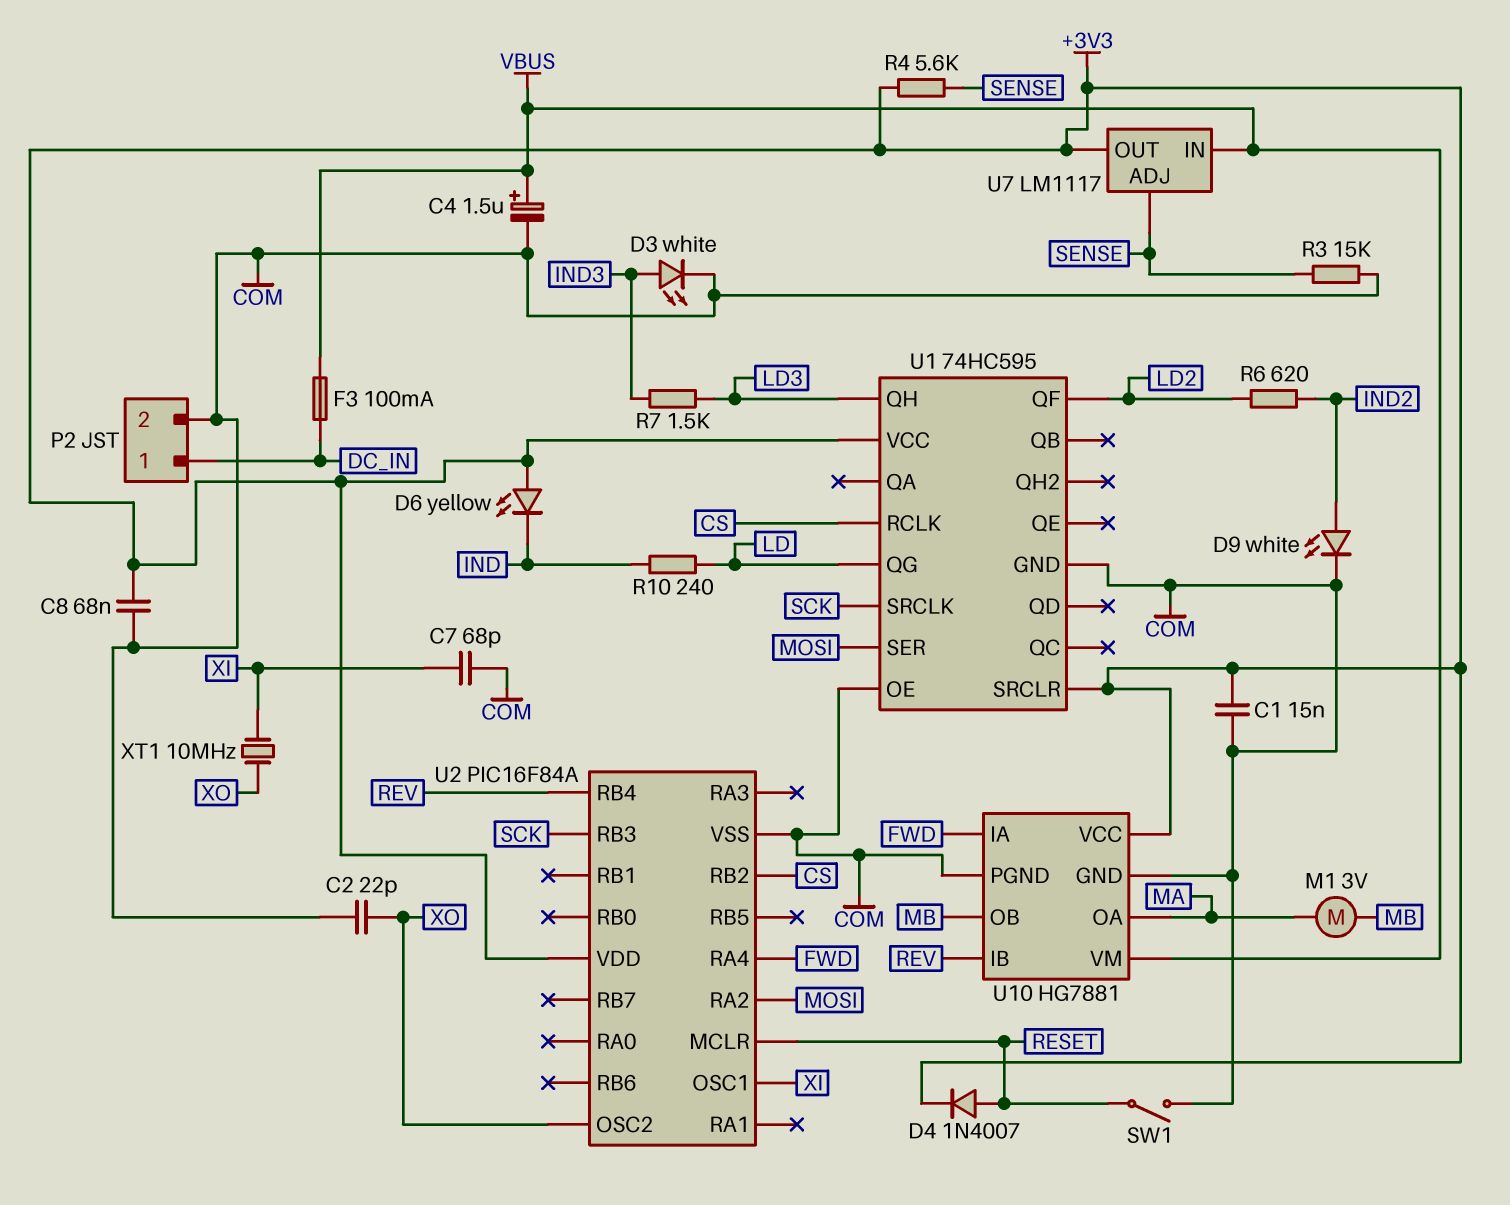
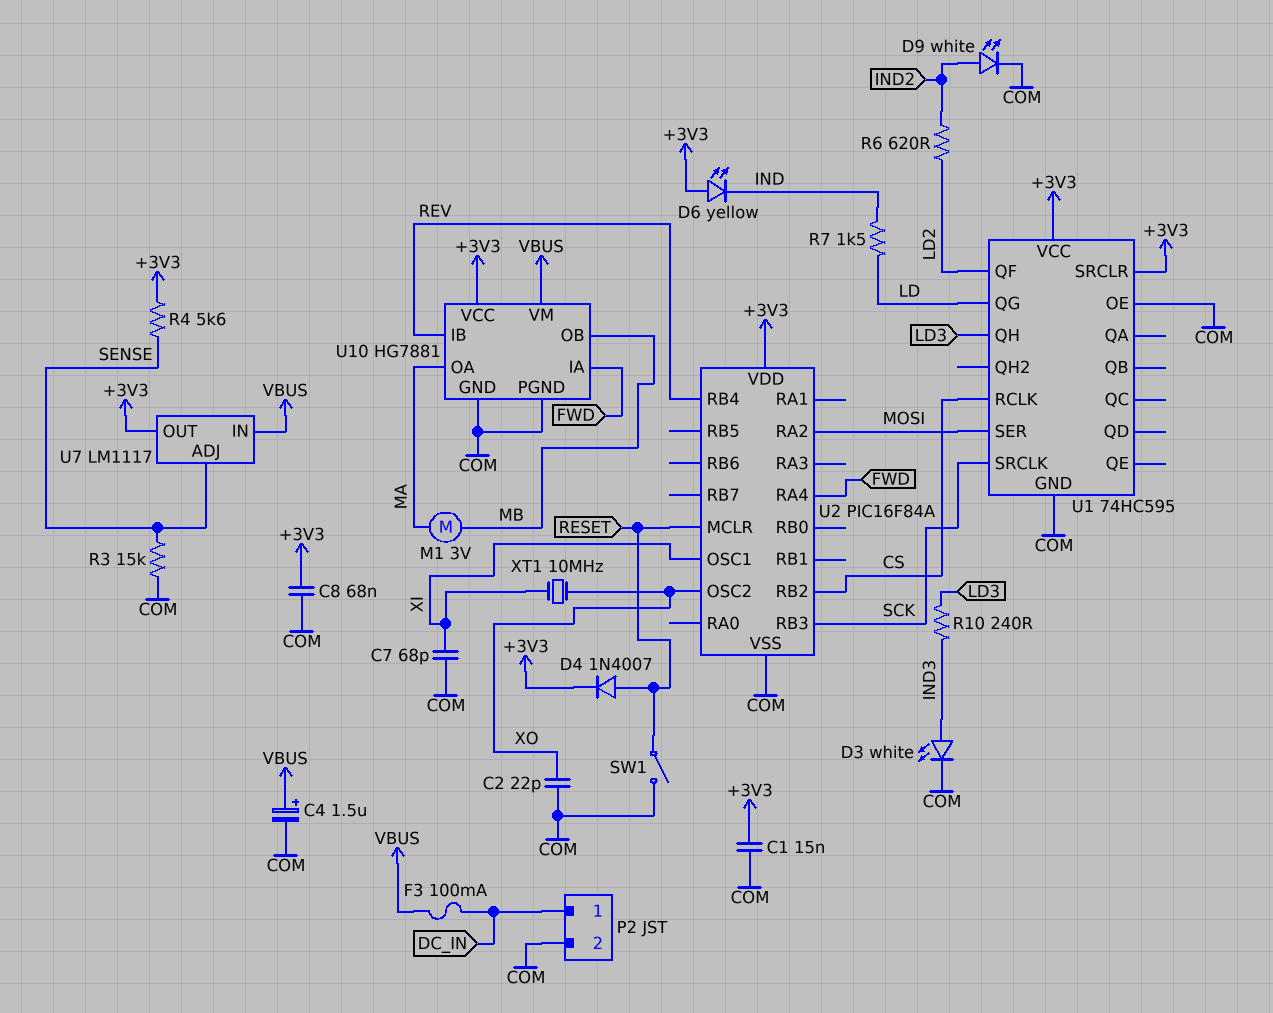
R7: 1.5k (IND3, LD3) -> 1.5k (IND, LD)
R10: 240 (IND, LD) -> 240 (IND3, LD3)

